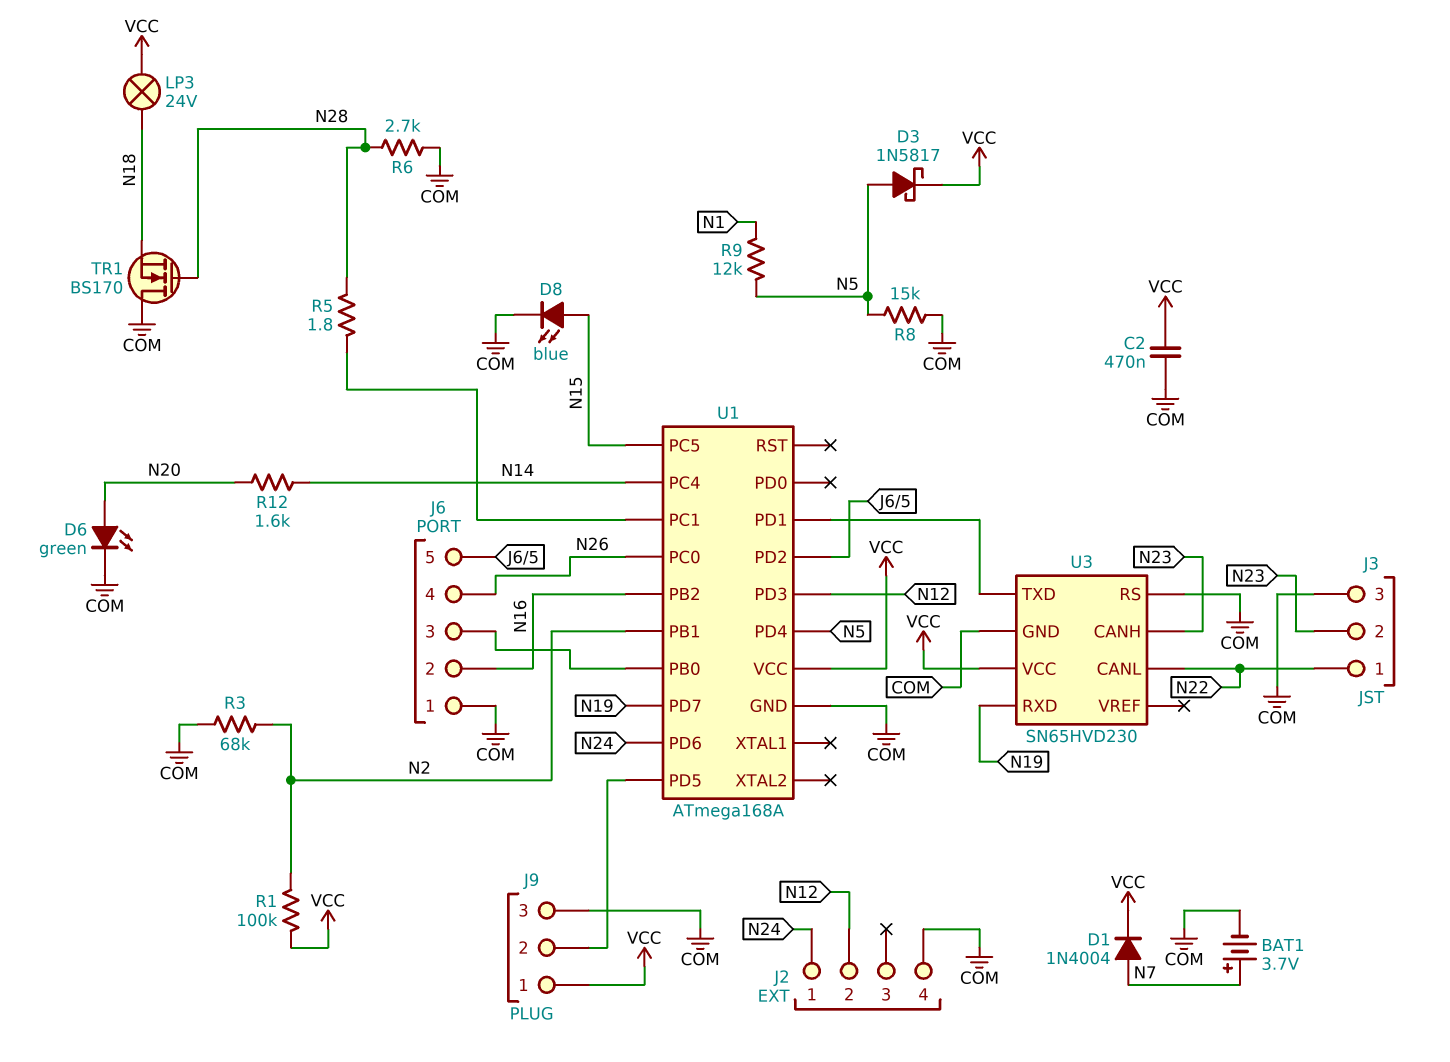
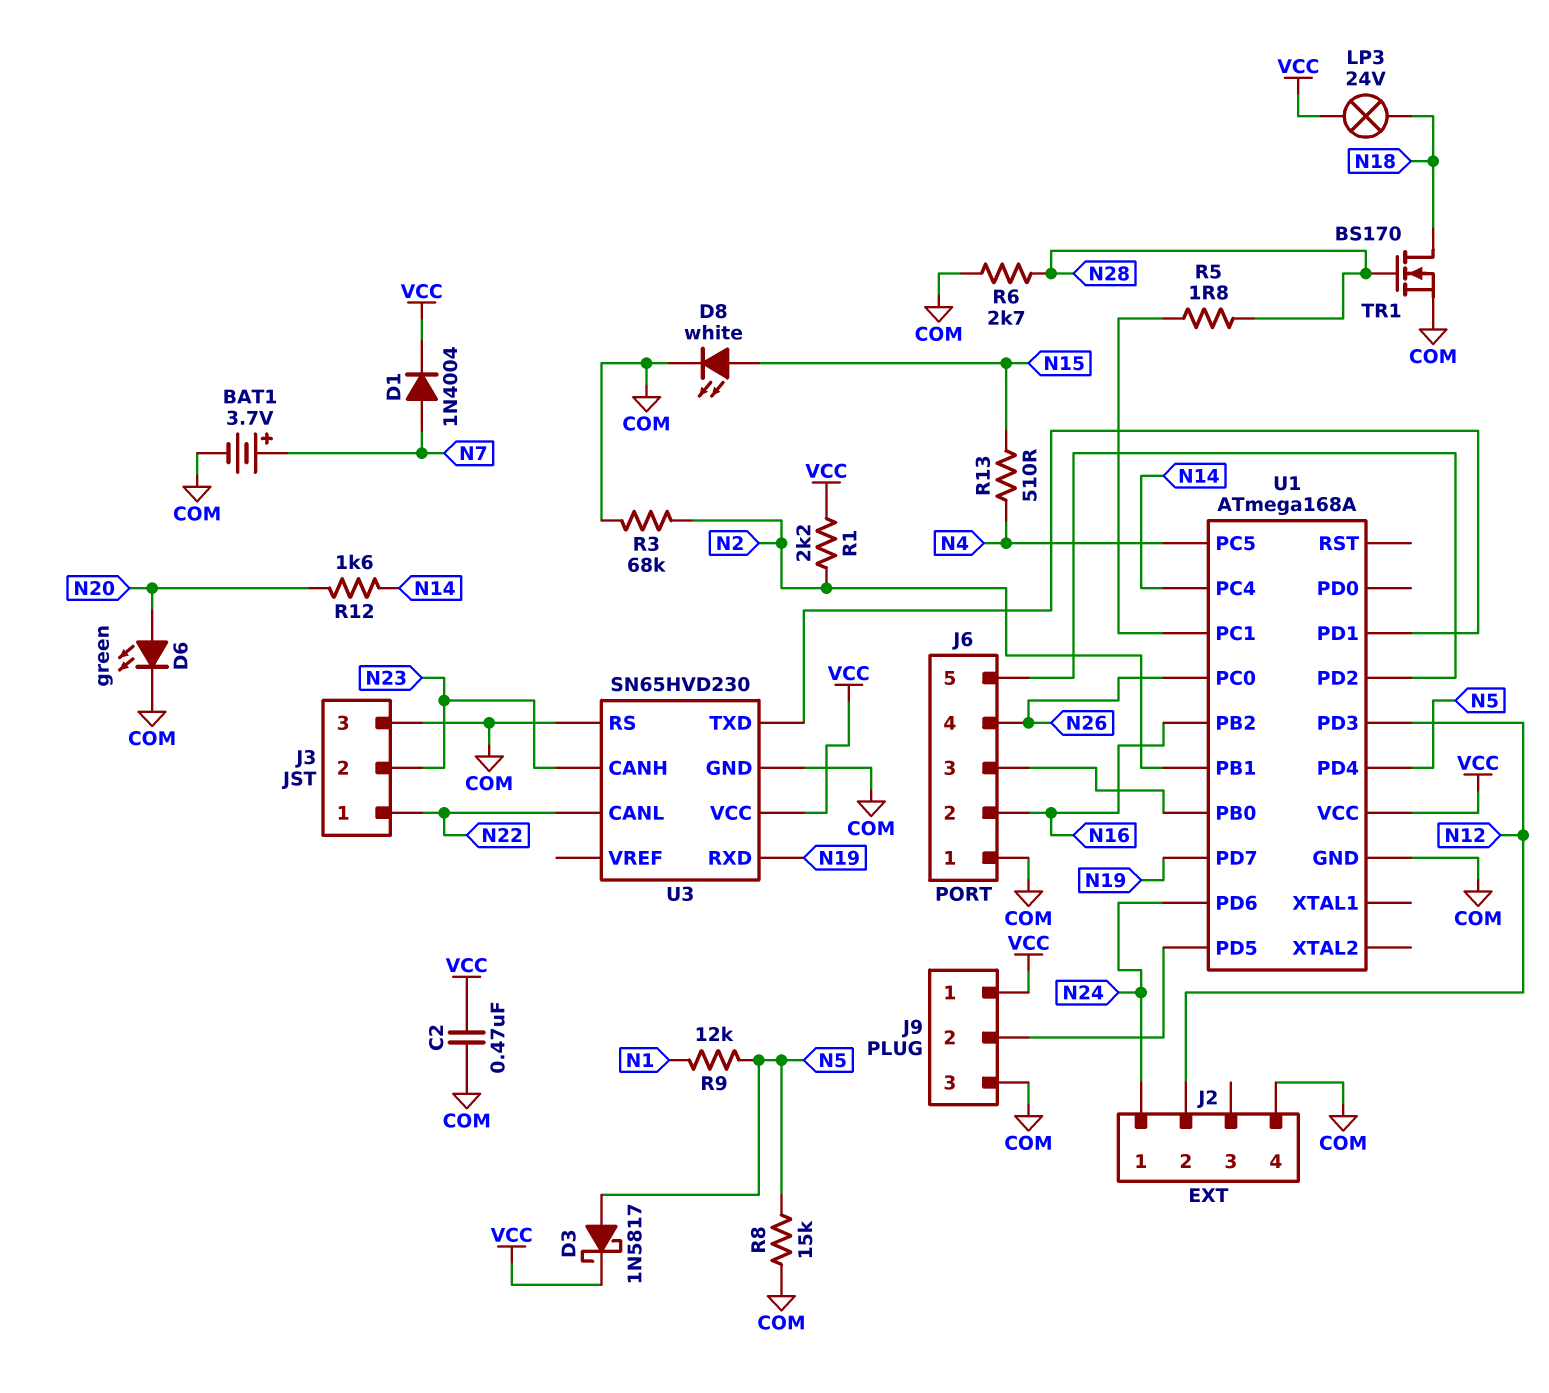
D8: LED blue (A N15, K COM) -> LED white (A N15, K COM)
R1: 100k (N2, VCC) -> 2.2k (N2, VCC)
R13: none -> 510 (N4, N15)
TR1: NMOS BS170 (G N28, D COM, S N18) -> NMOS BS170 (G N28, D N18, S COM)
U1 pin PC5: N15 -> N4

